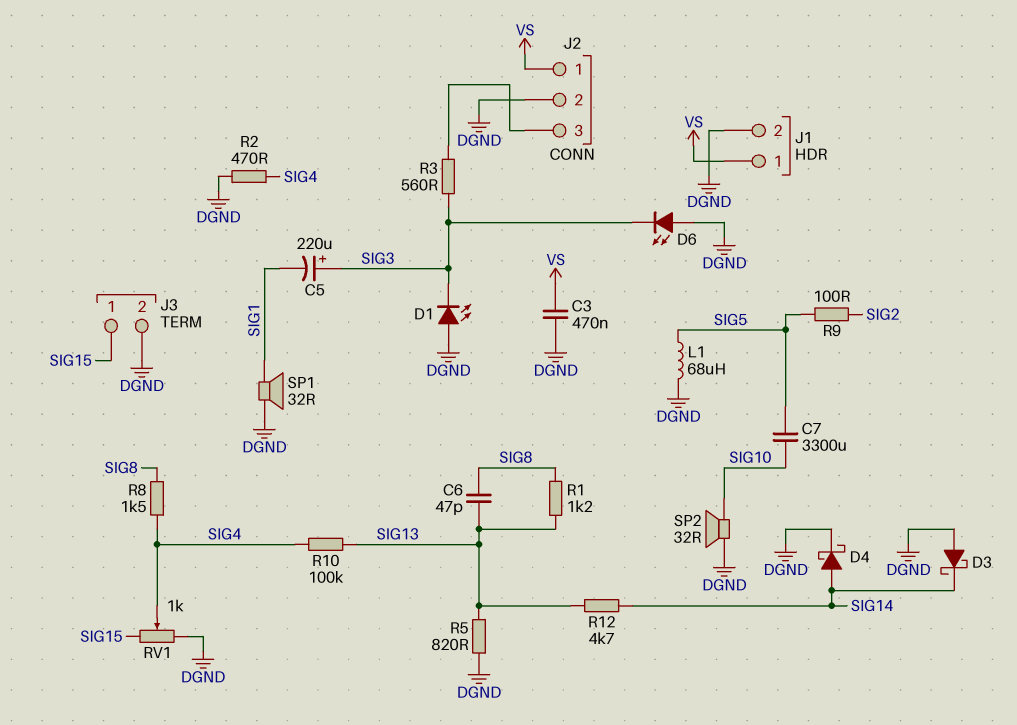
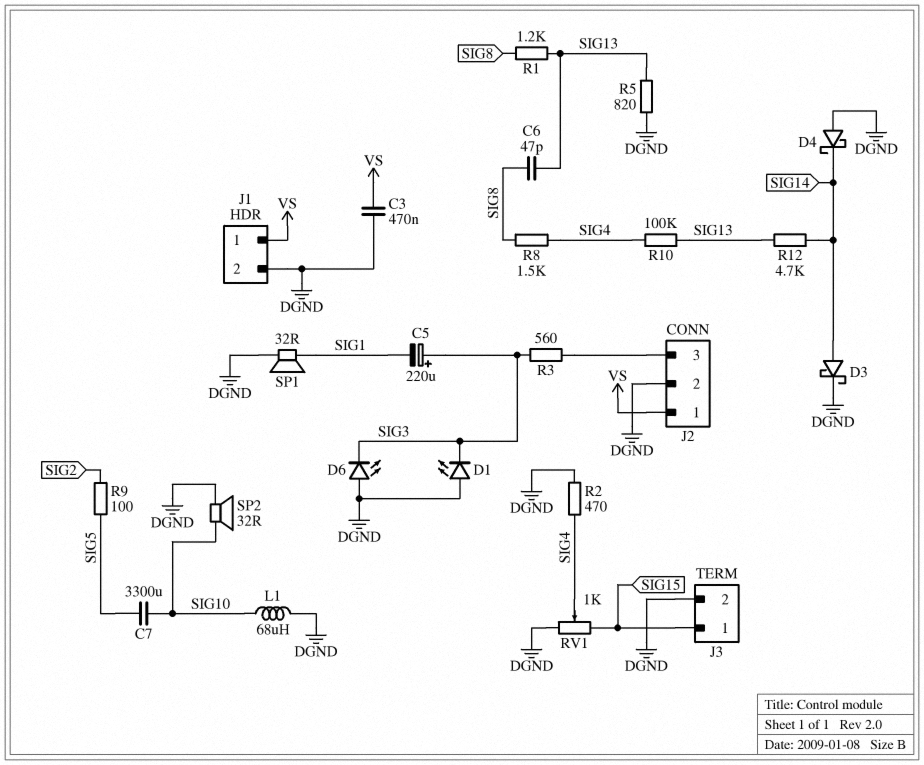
D3: schottky (A DGND, K SIG14) -> schottky (A SIG14, K DGND)
D4: schottky (A SIG14, K DGND) -> schottky (A DGND, K SIG14)
L1: 68uH (DGND, SIG5) -> 68uH (DGND, SIG10)

